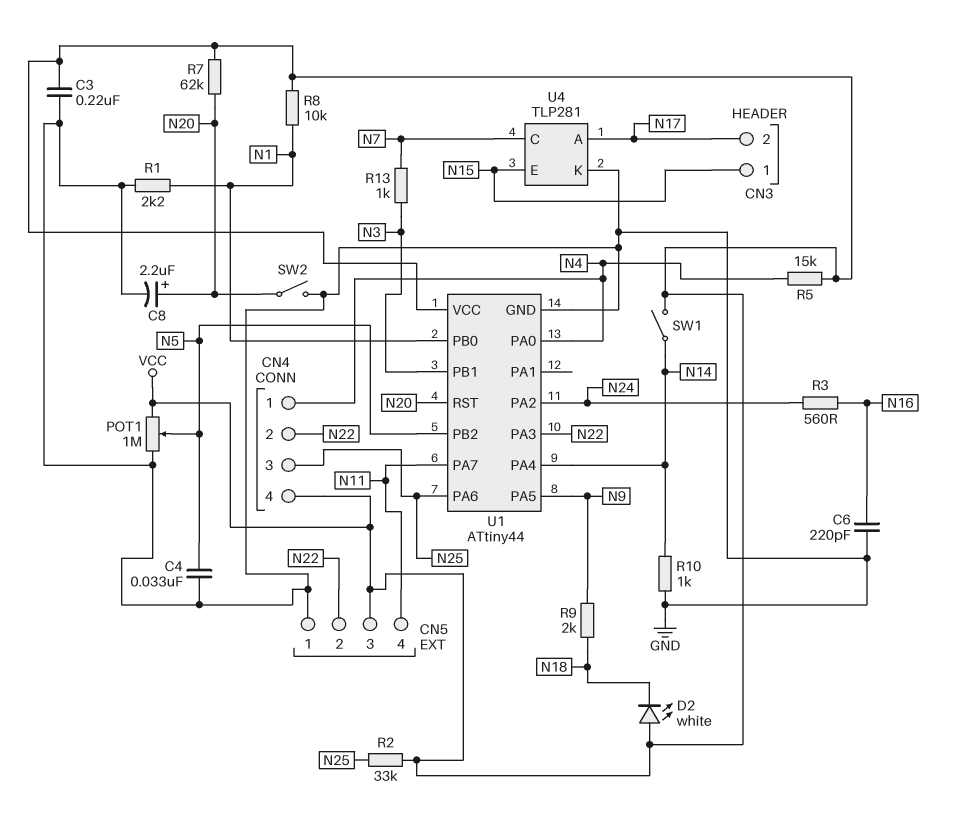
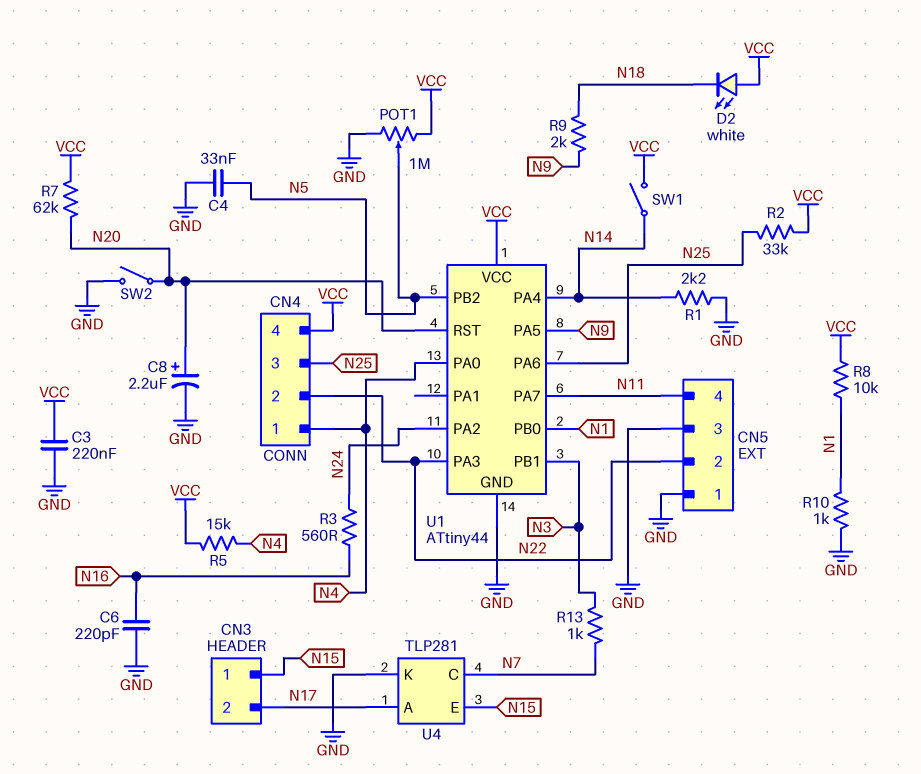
CN5 pin 3: VCC -> GND
R1: 2.2k (GND, N1) -> 2.2k (GND, N14)
R10: 1k (GND, N14) -> 1k (GND, N1)

